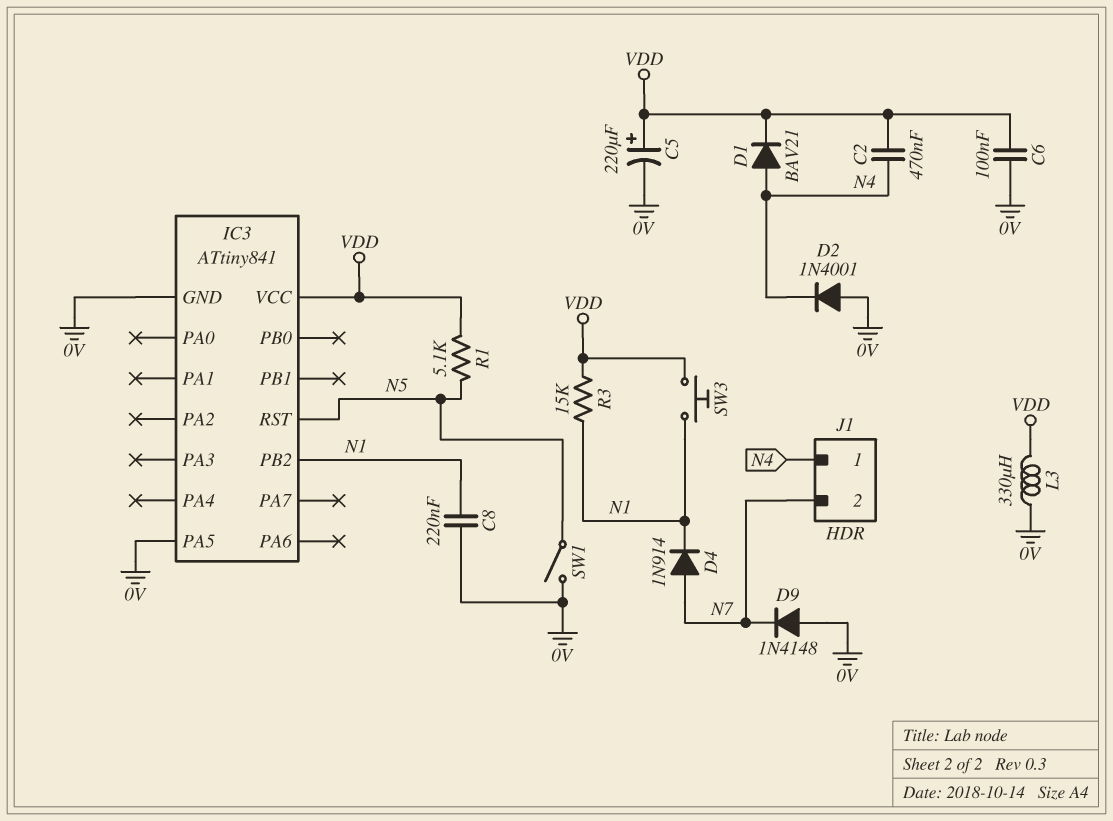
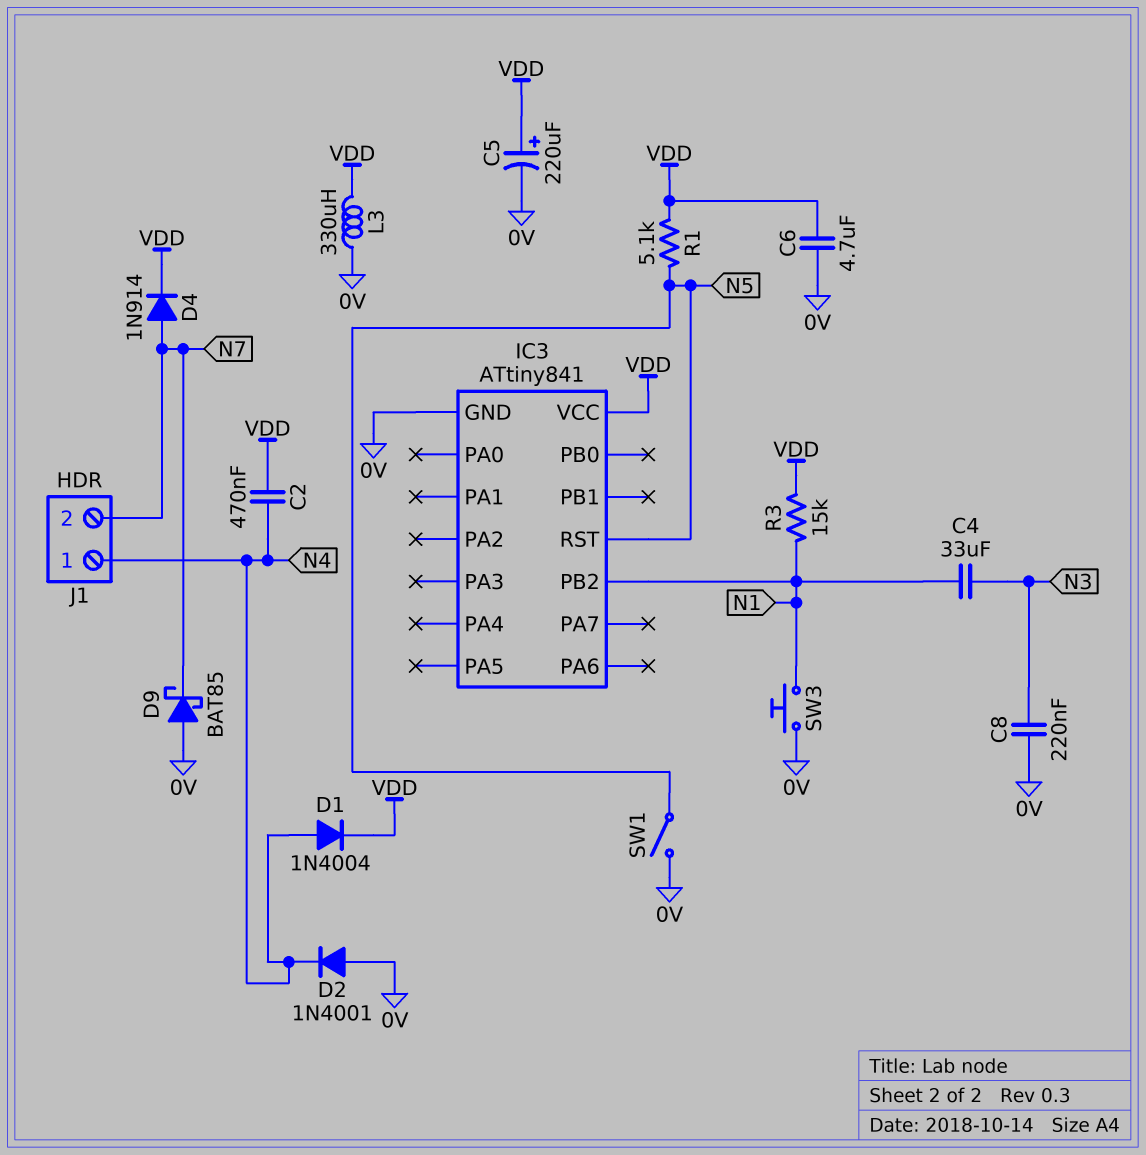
C4: none -> 33uF (N1, N3)
C6: 100nF (0V, VDD) -> 4.7uF (0V, VDD)
C8: 220nF (0V, N1) -> 220nF (0V, N3)
D1: diode BAV21 (A N4, K VDD) -> diode 1N4004 (A N4, K VDD)
D4: diode 1N914 (A N7, K N1) -> diode 1N914 (A N7, K VDD)
D9: diode 1N4148 (A 0V, K N7) -> schottky BAT85 (A 0V, K N7)
IC3 pin PA5: 0V -> none
SW3: button (N1, VDD) -> button (0V, N1)

